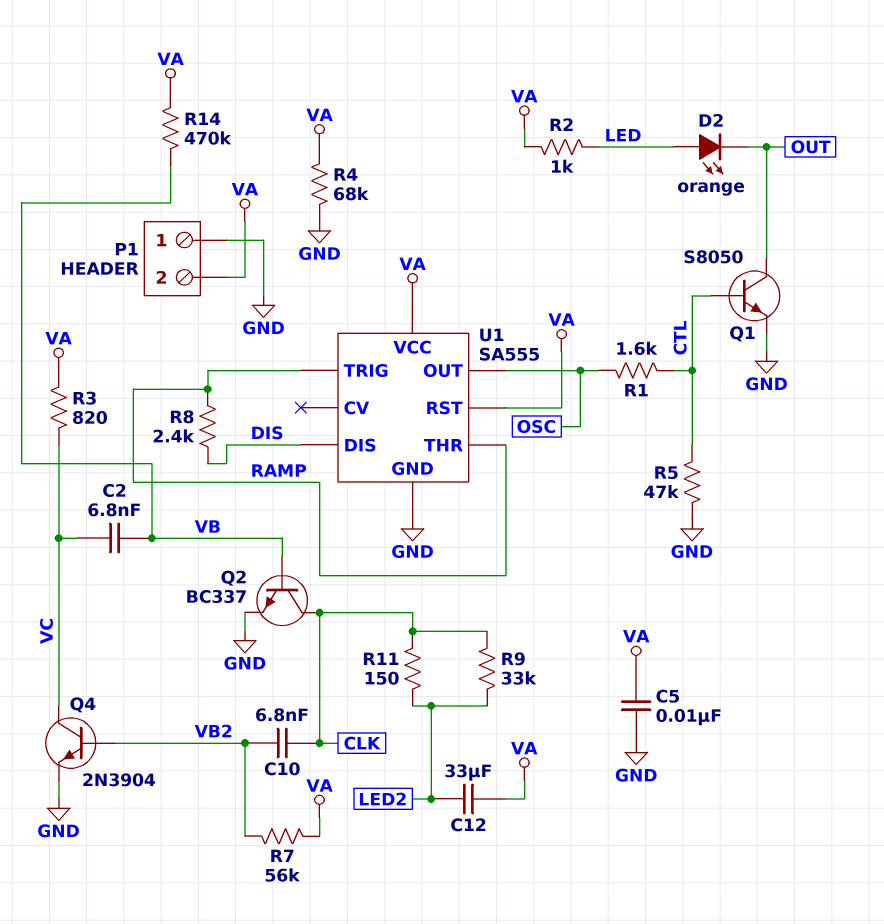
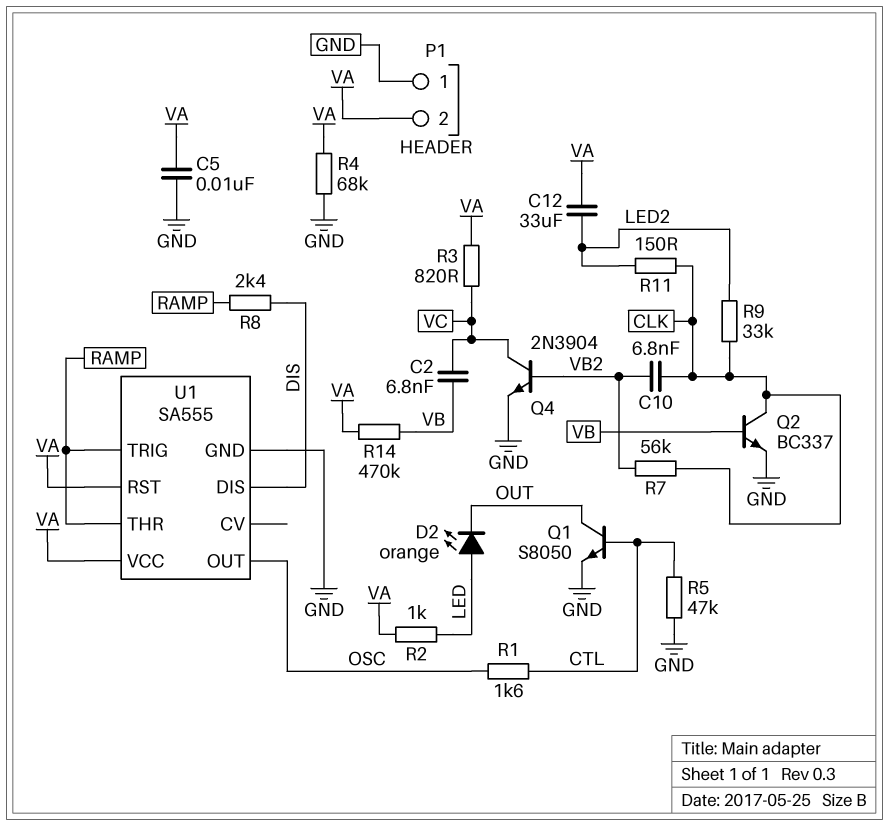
R7: 56k (VA, VB2) -> 56k (CLK, VB2)

